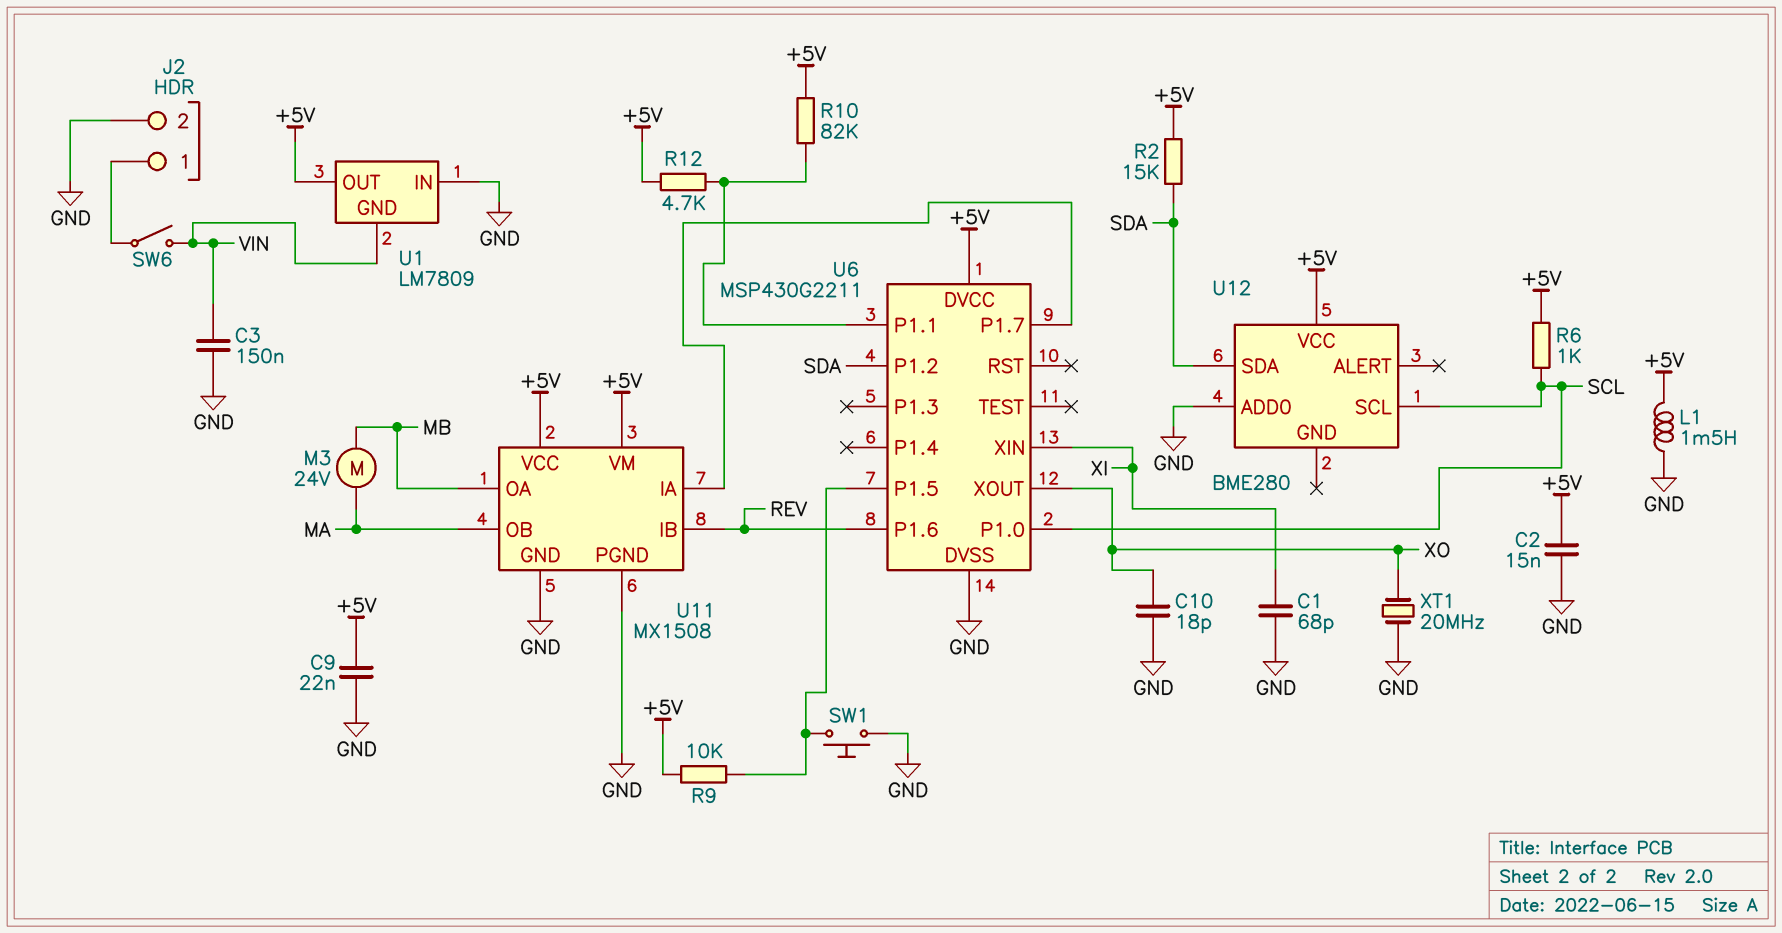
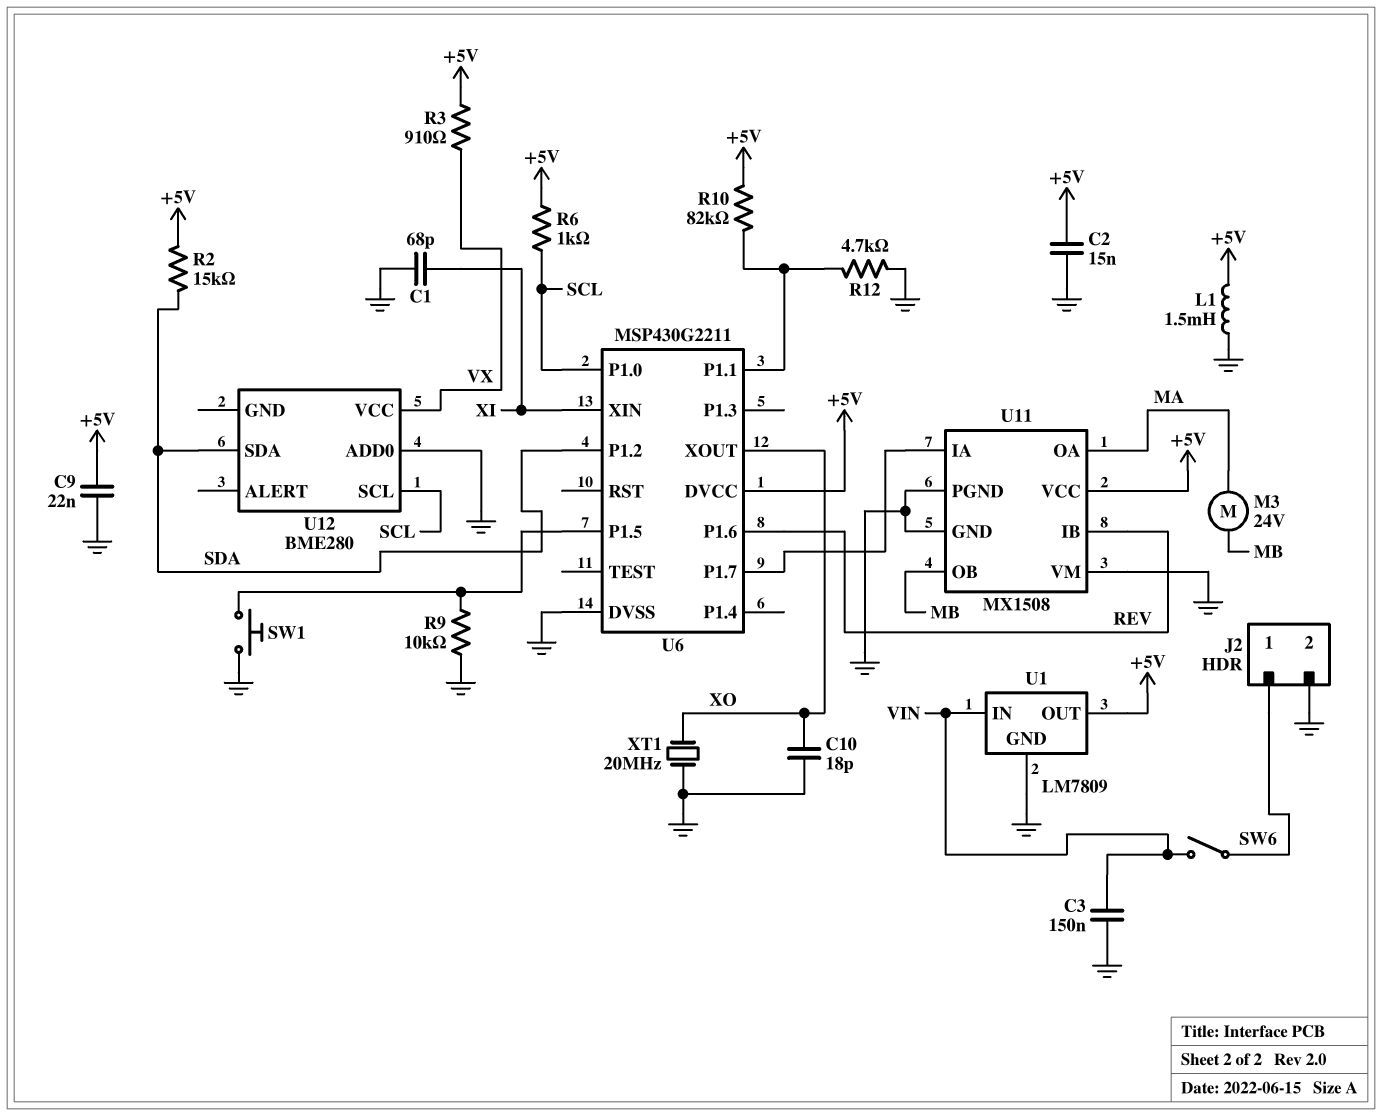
R3: none -> 910 (+5V, VX)
R9: 10k (+5V, U6/P1.5) -> 10k (GND, U6/P1.5)
R12: 4.7k (+5V, U6/P1.1) -> 4.7k (GND, U6/P1.1)
U1 pin GND: VIN -> GND
U1 pin IN: GND -> VIN
U11 pin OA: MB -> MA
U11 pin OB: MA -> MB
U11 pin VM: +5V -> GND
U12 pin VCC: +5V -> VX

